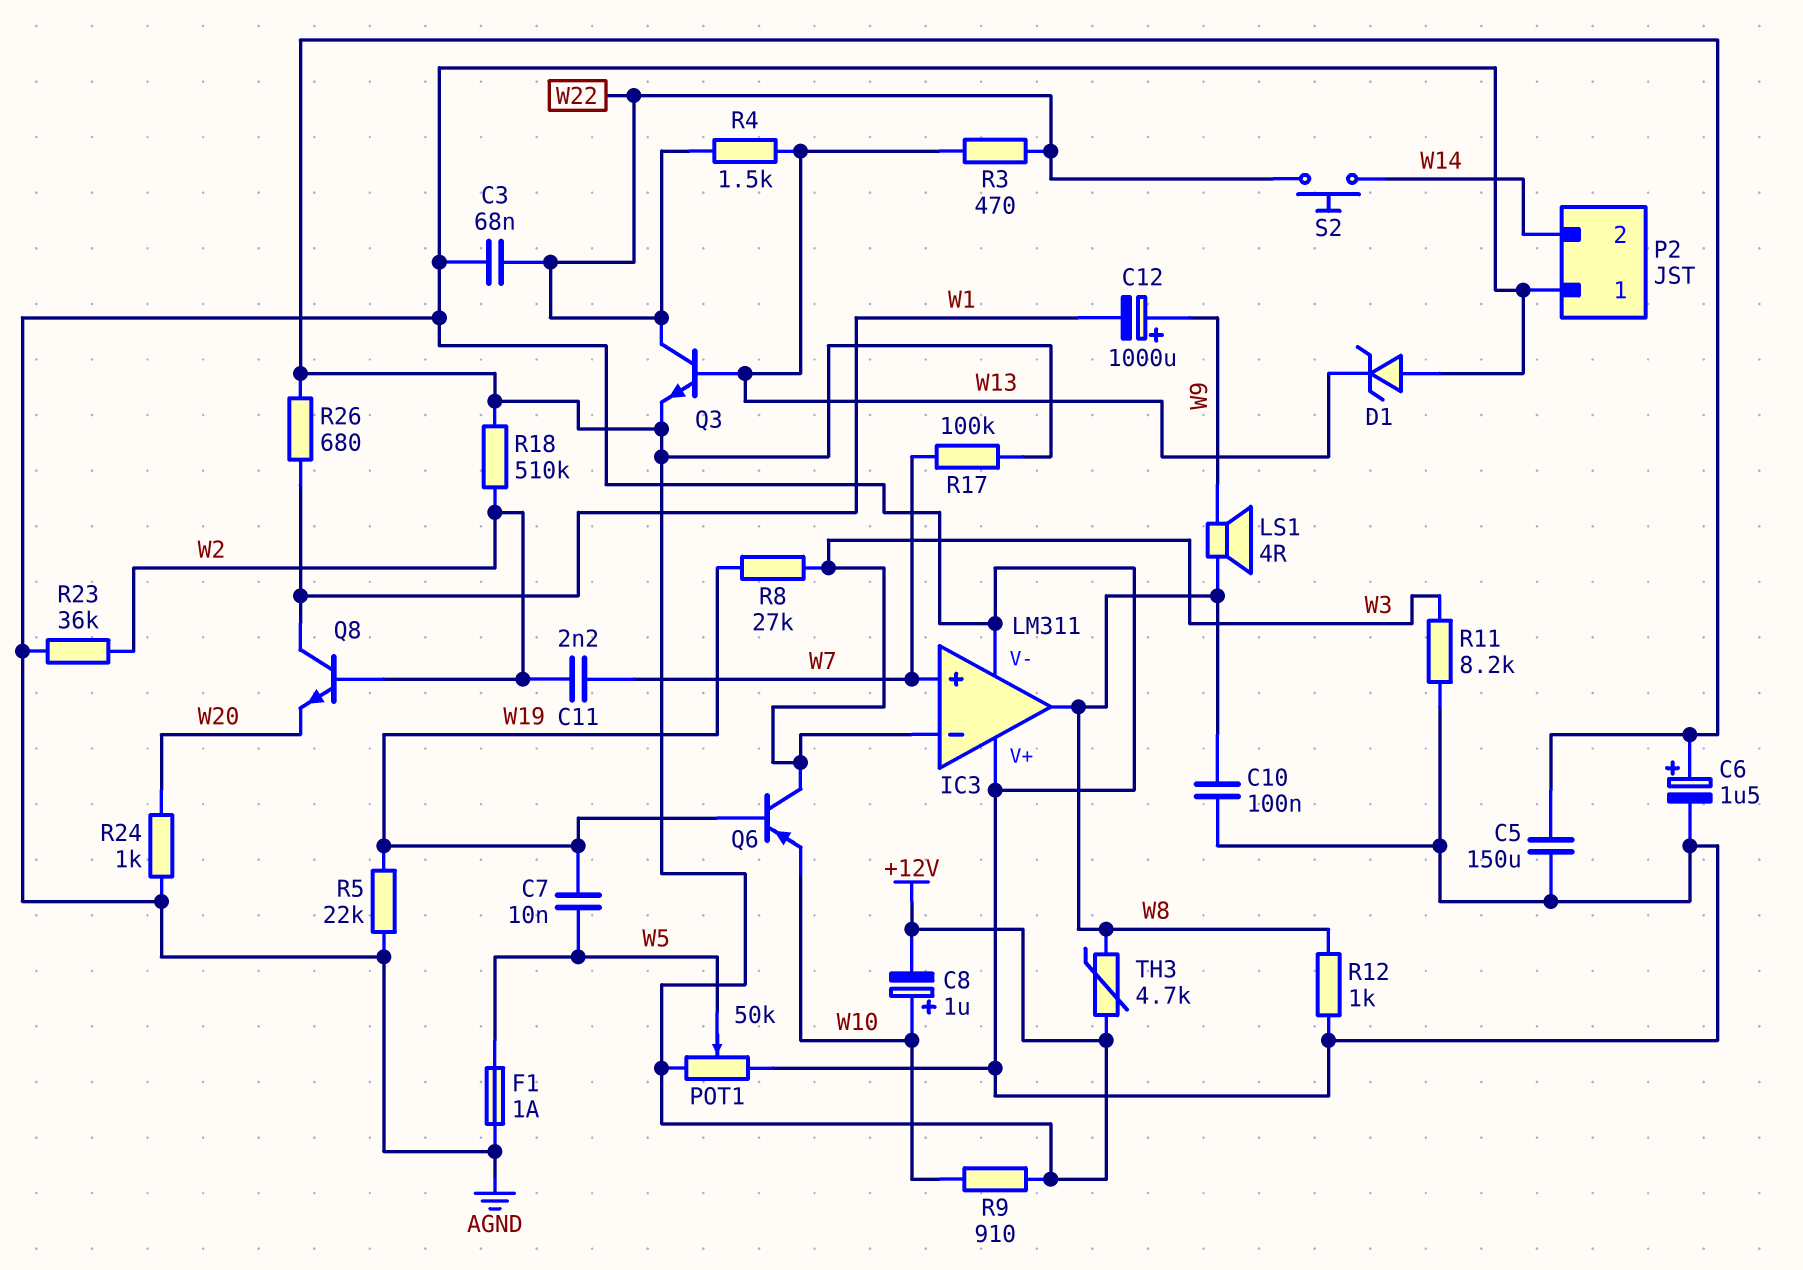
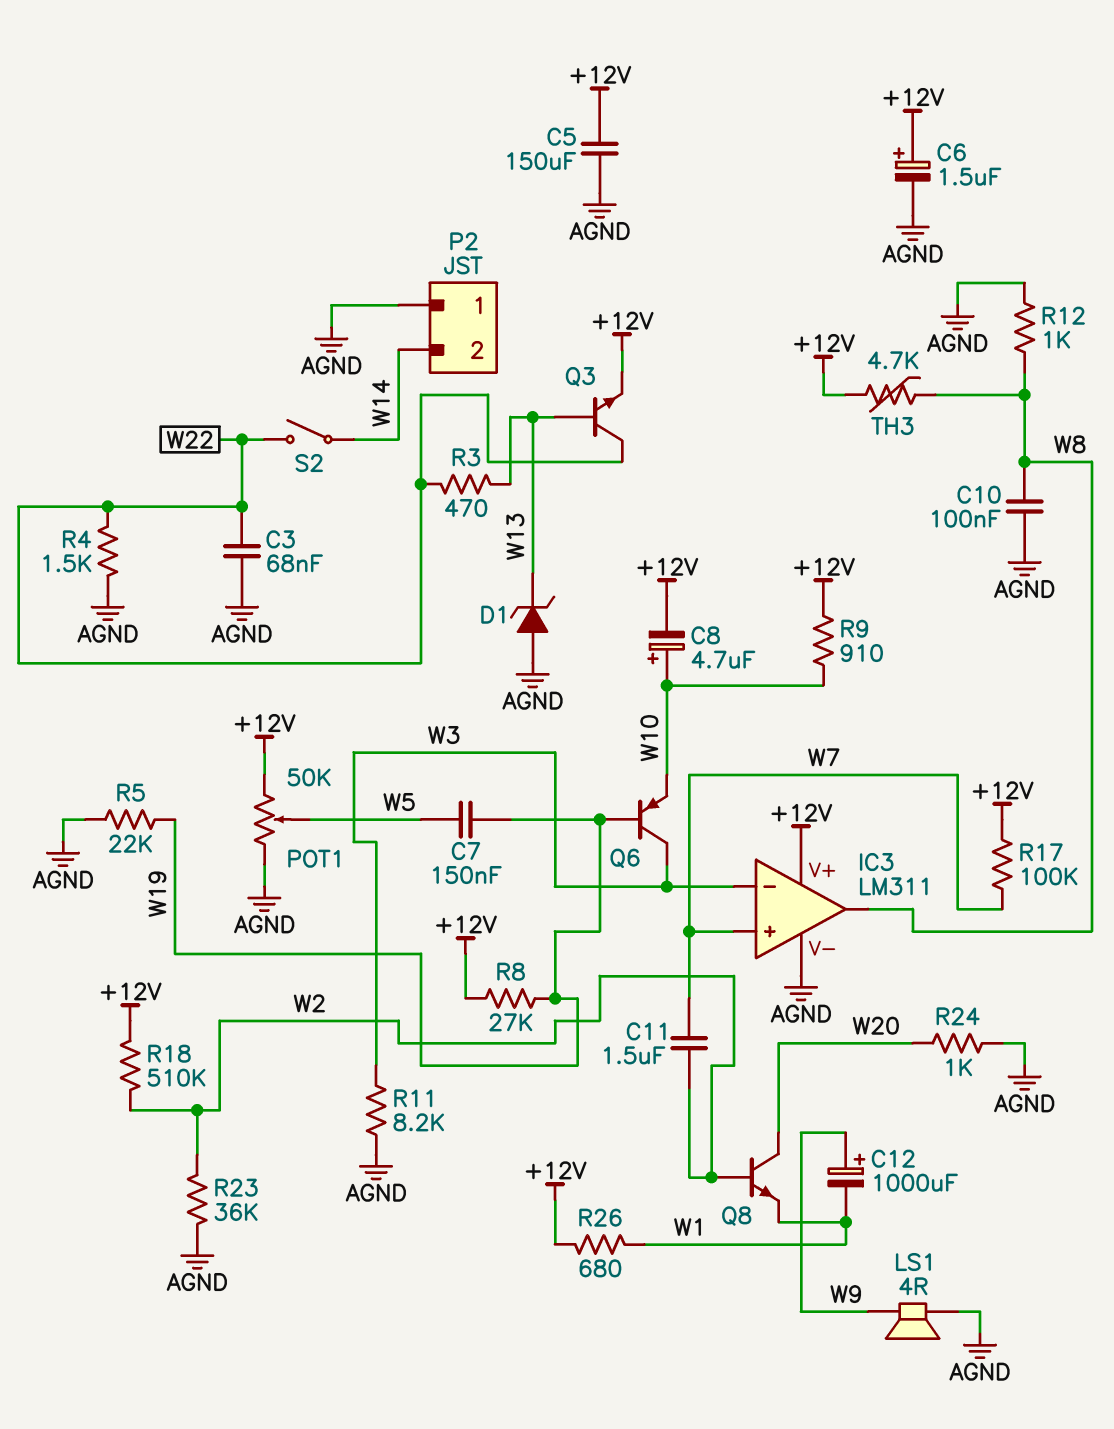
C7: 10nF (W5, W19) -> 150nF (W5, W19)
C8: 1uF (plus W10, minus +12V) -> 4.7uF (plus W10, minus +12V)
C11: 2.2nF (W2, W7) -> 1.5uF (W2, W7)
F1: 1A (AGND, W5) -> none
IC3 pin V+: AGND -> +12V
LS1: speaker 4R (W8, W9) -> speaker 4R (AGND, W9)
Q8: NPN (B W2, C W1, E W20) -> NPN (B W2, C W20, E W1)
R4: 1.5k (W13, W22) -> 1.5k (AGND, W22)
R8: 27k (W3, W19) -> 27k (+12V, W19)
S2: button (W14, W22) -> switch (W14, W22)

